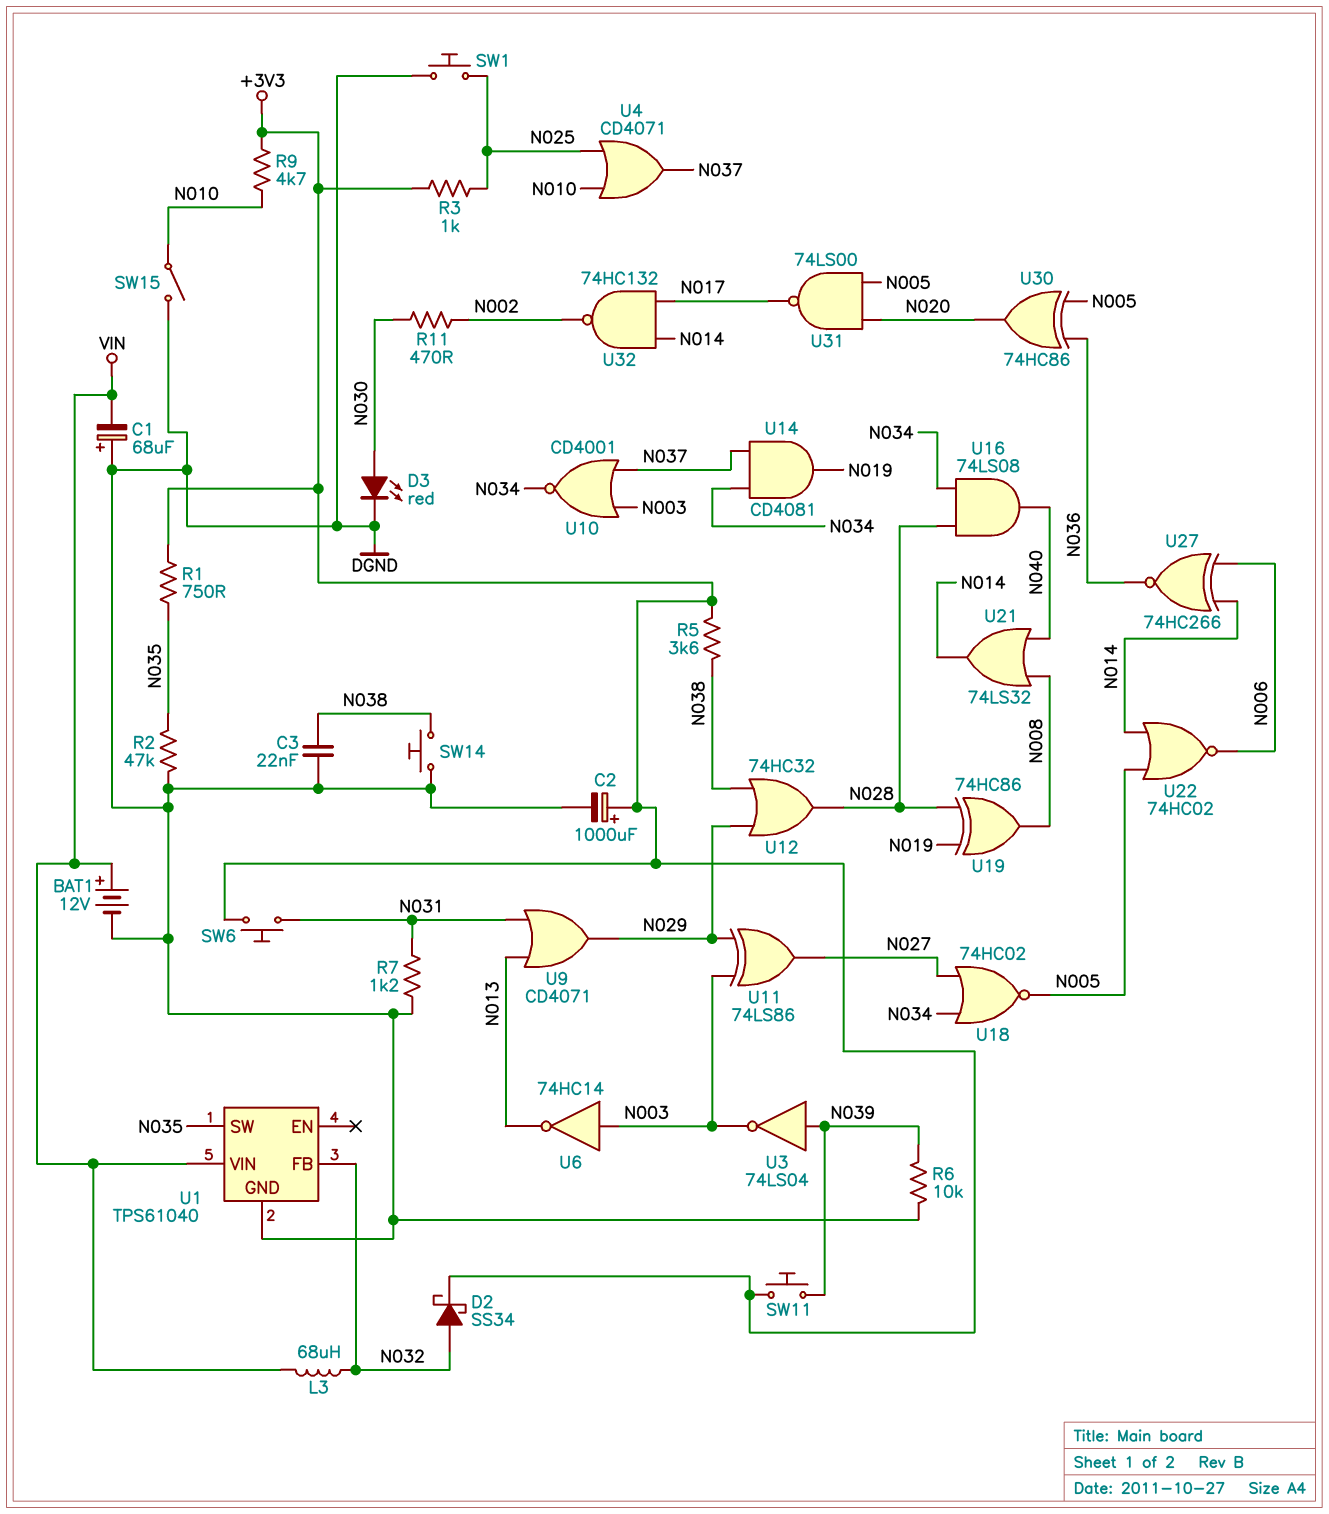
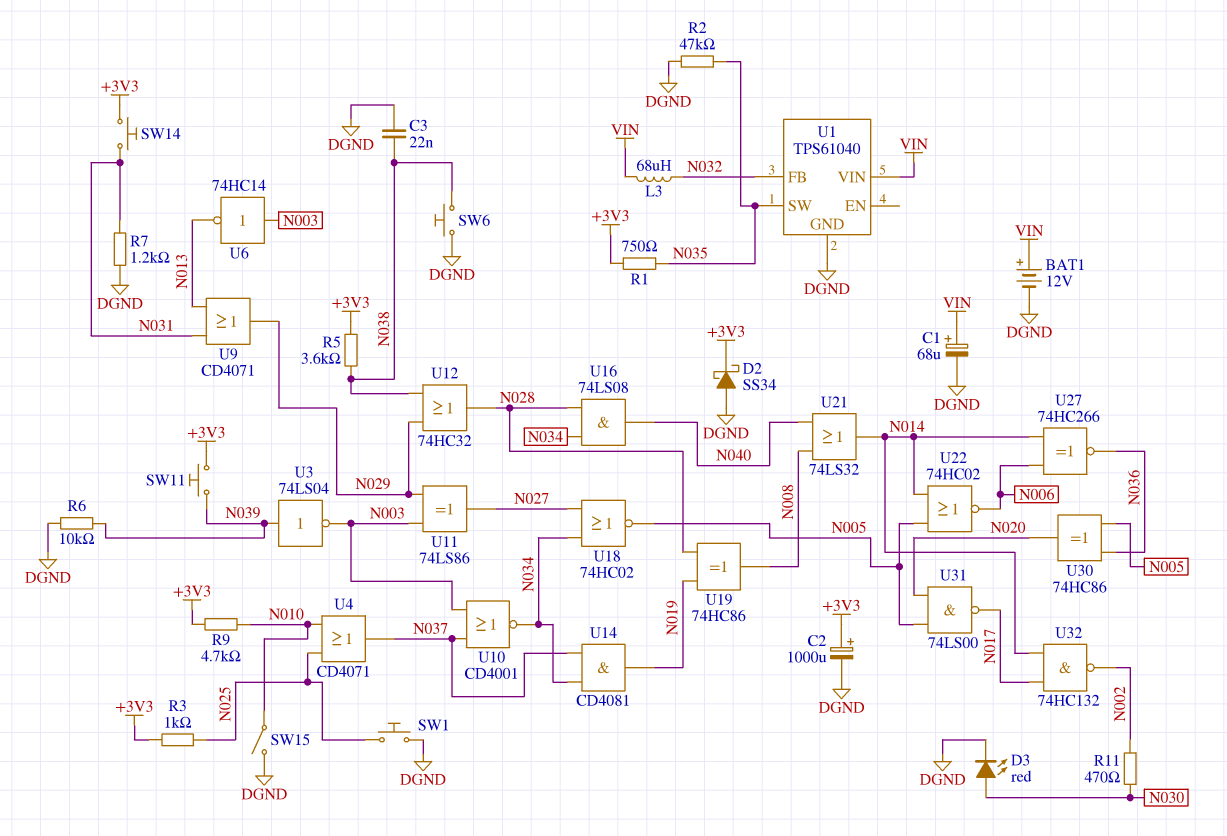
C1: 68uF (plus DGND, minus VIN) -> 68uF (plus VIN, minus DGND)
D2: schottky SS34 (A N032, K +3V3) -> schottky SS34 (A DGND, K +3V3)
SW6: button (+3V3, N031) -> button (DGND, N038)
SW14: button (DGND, N038) -> button (+3V3, N031)

